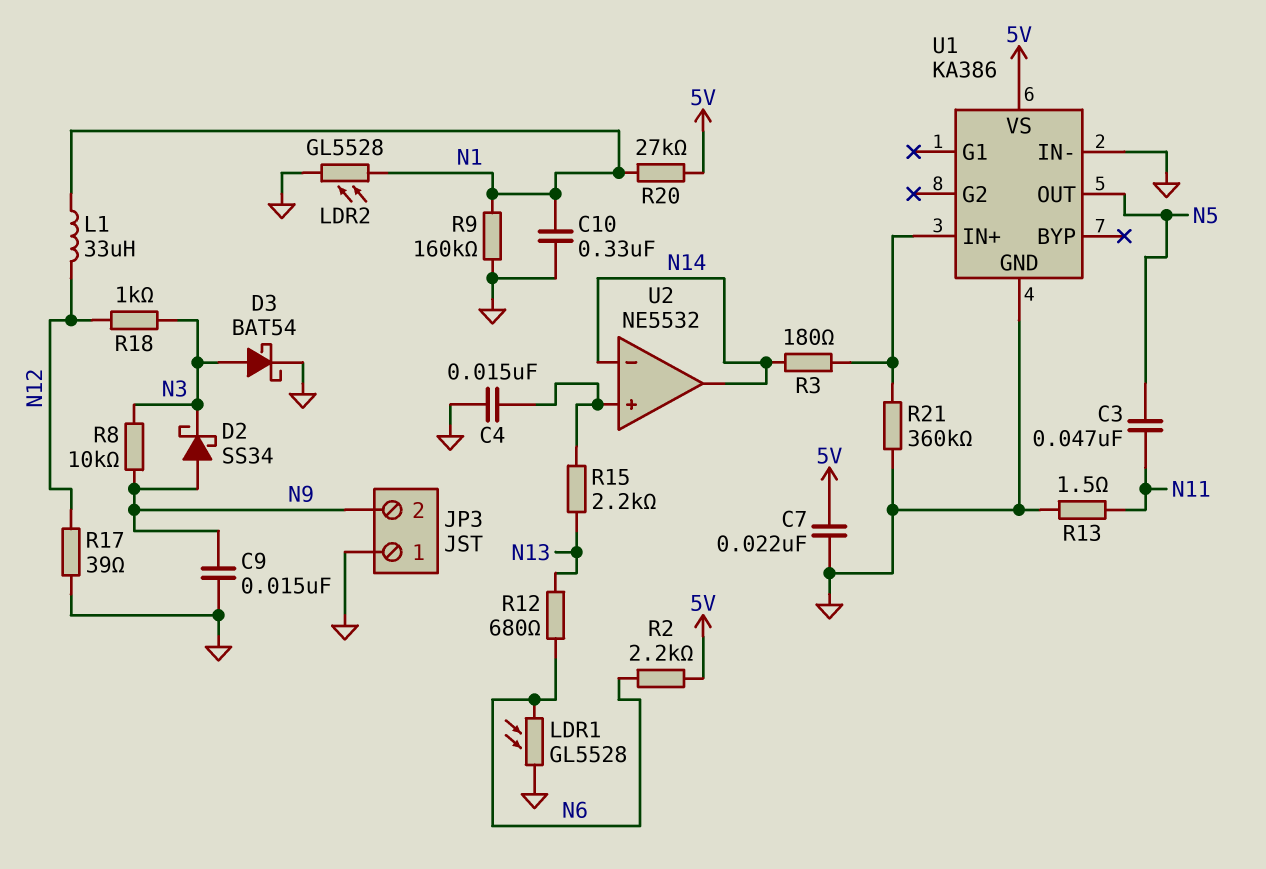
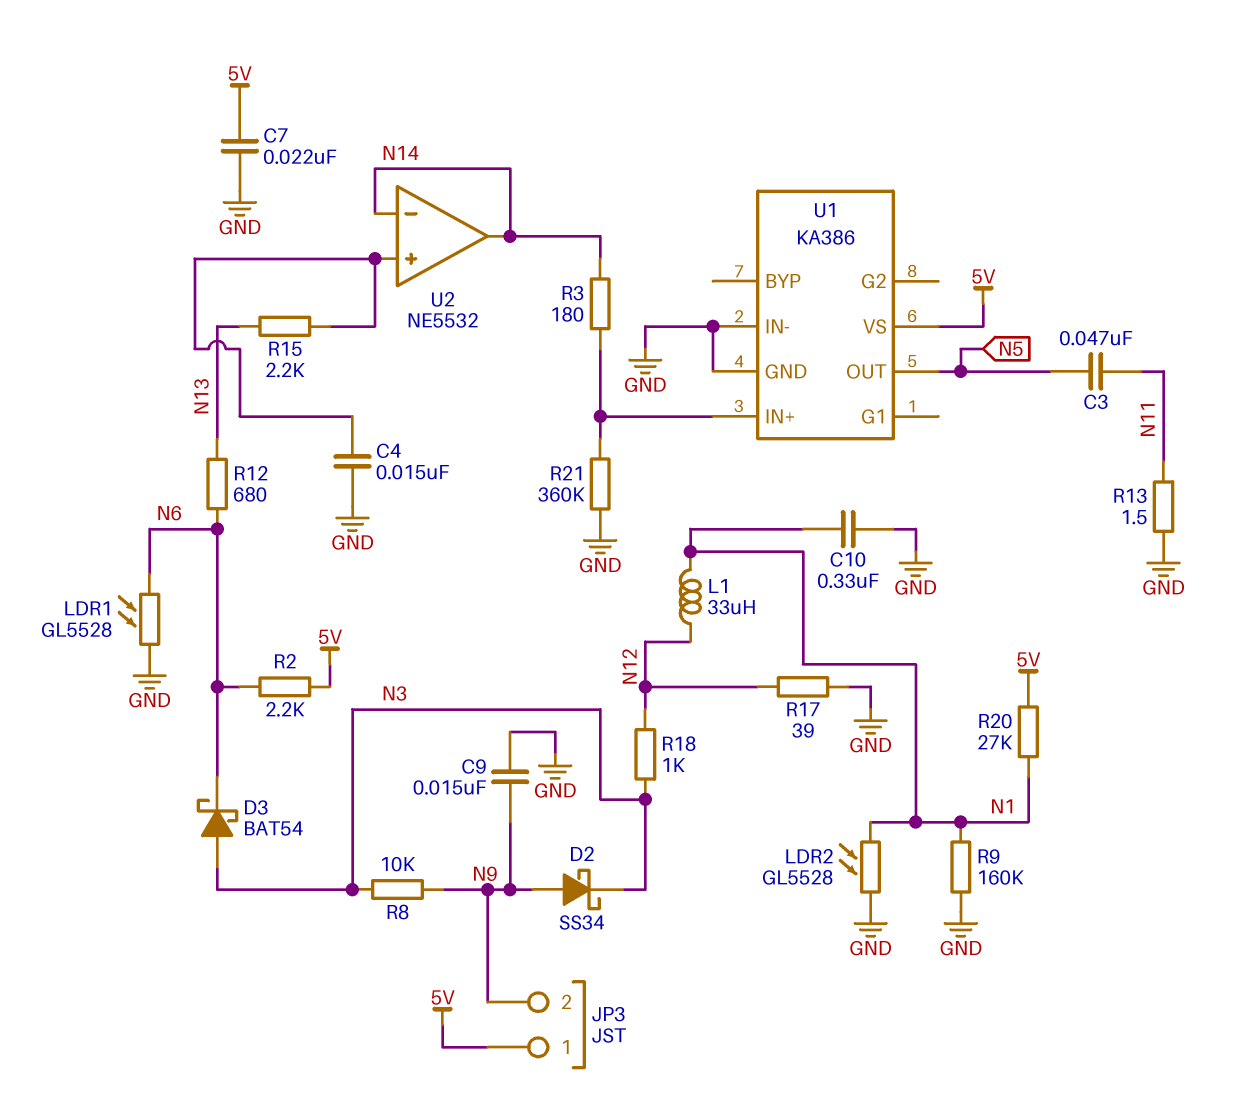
D3: schottky BAT54 (A N3, K GND) -> schottky BAT54 (A N3, K N6)
JP3 pin 1: GND -> 5V

